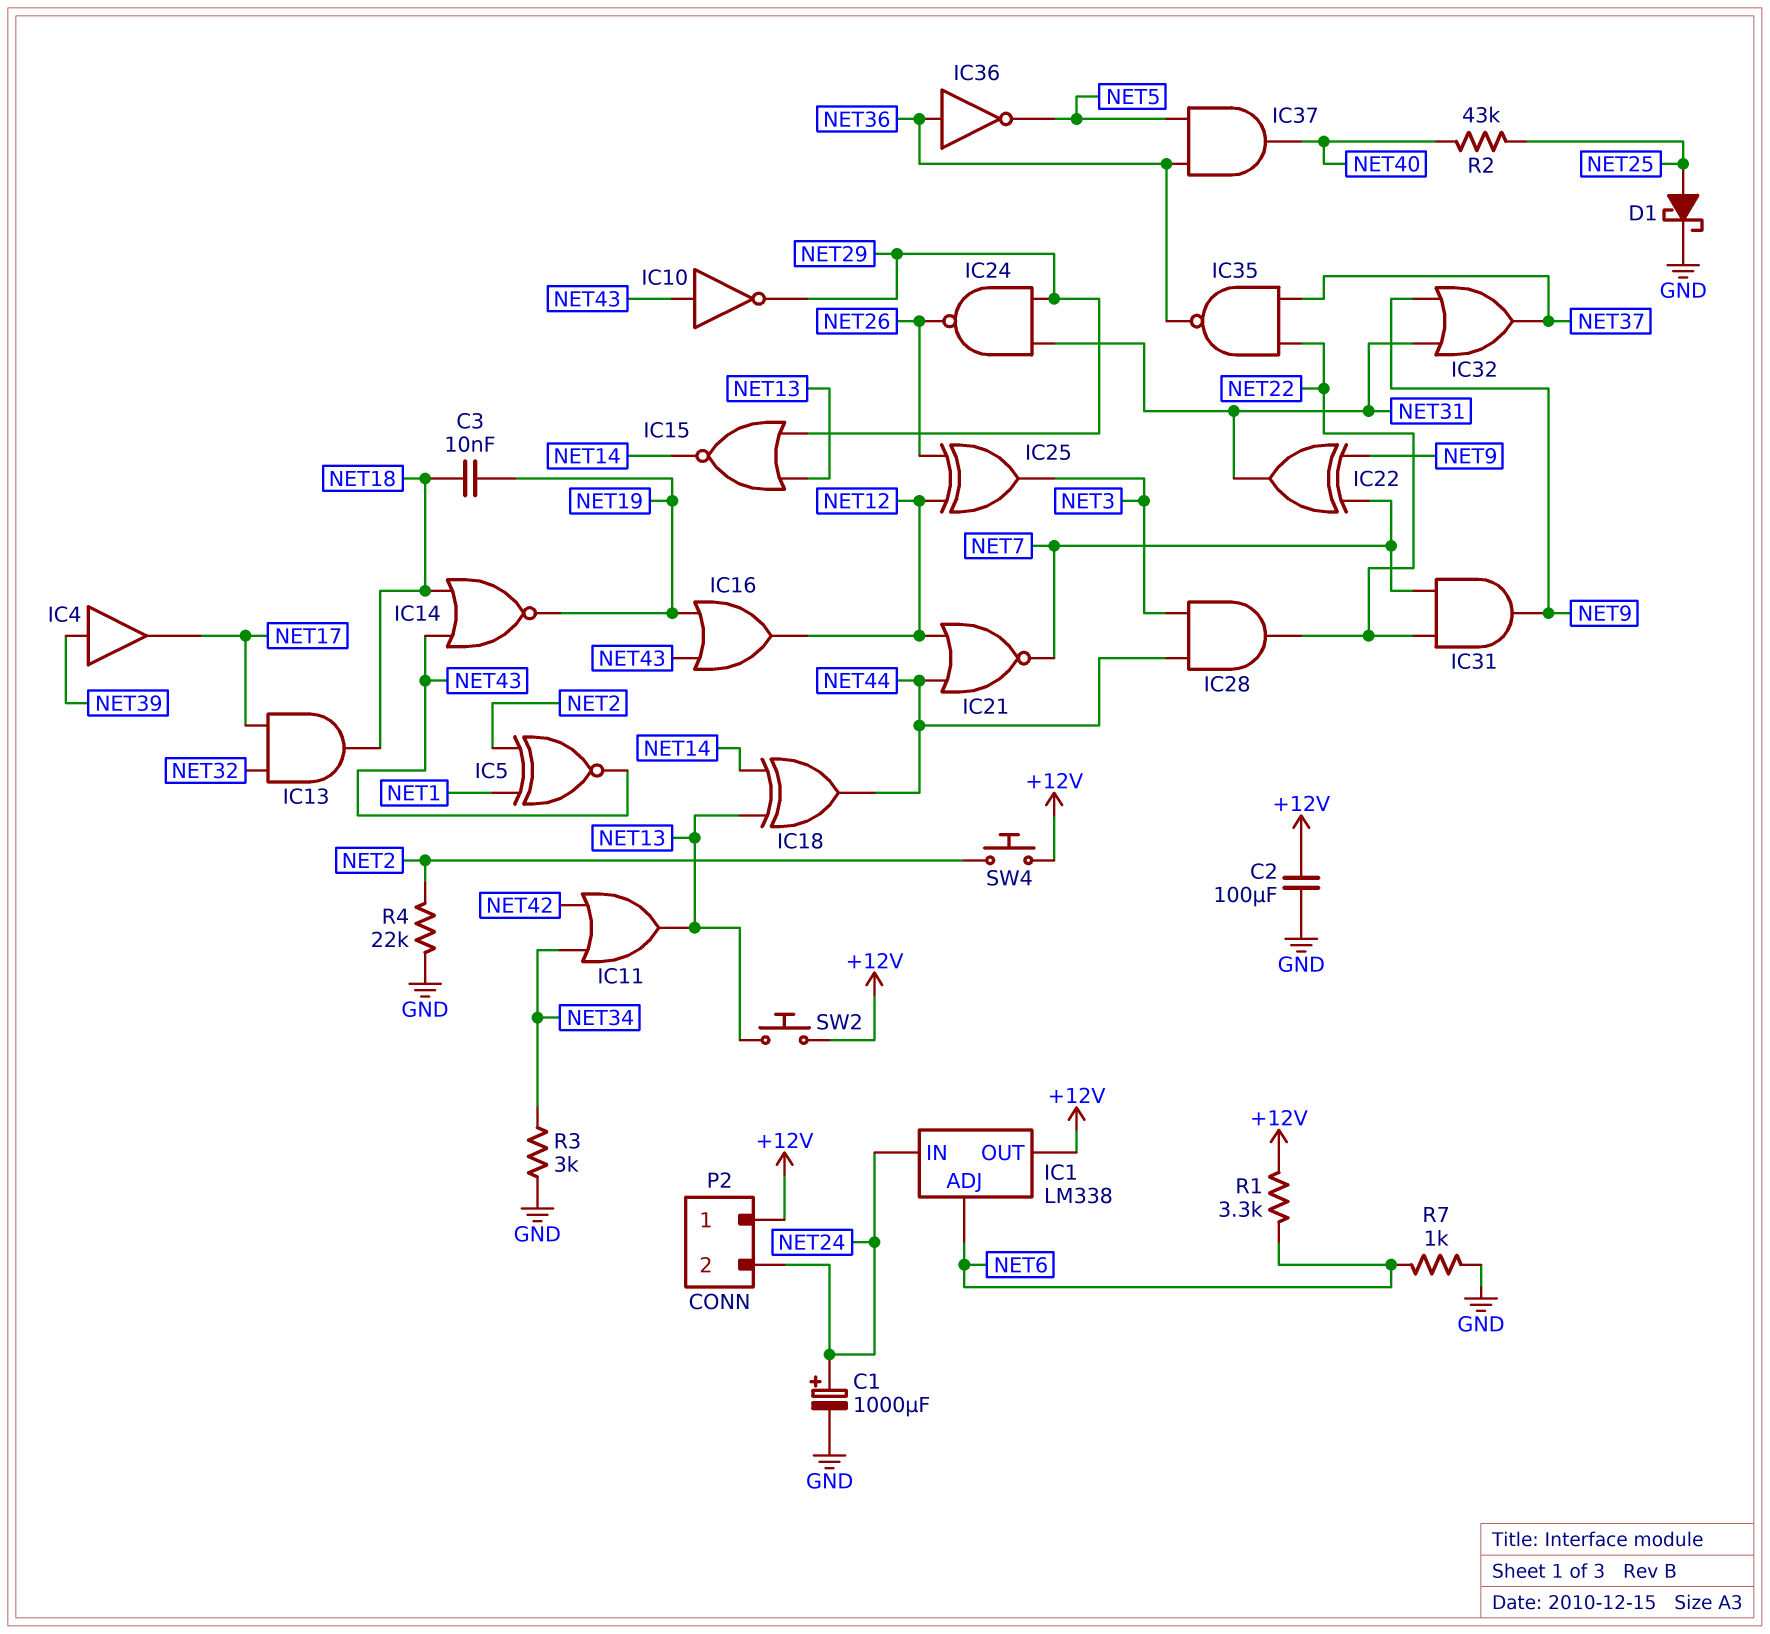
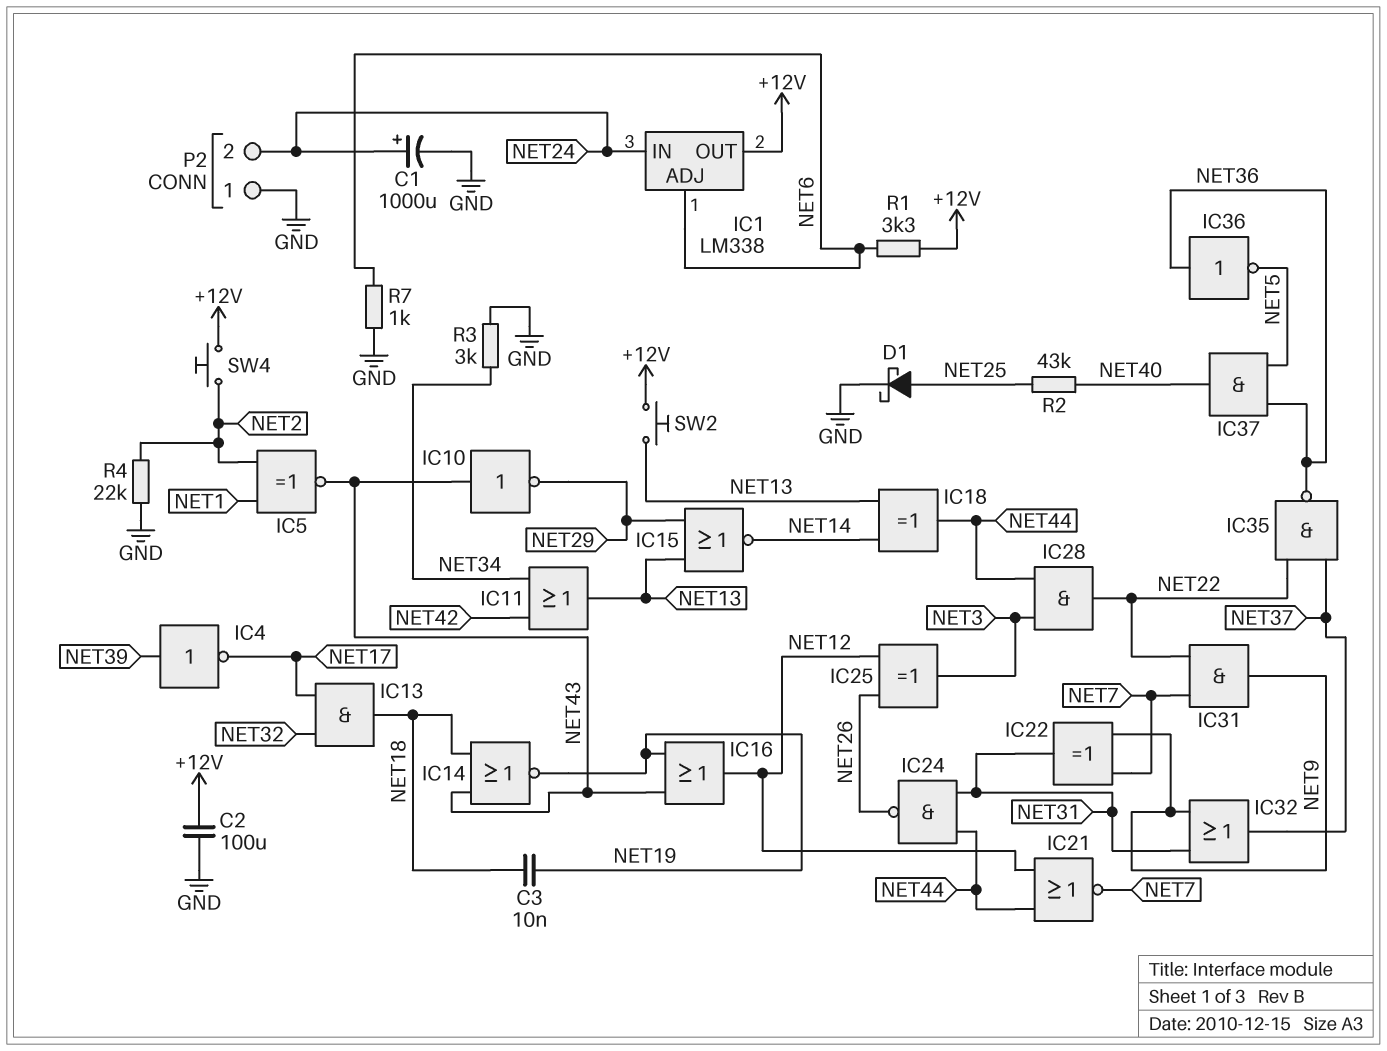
IC4: buffer (in NET39, out NET17) -> NOT (in NET39, out NET17)
IC24: NAND (in NET29, in NET31, out NET26) -> NAND (in NET31, in NET44, out NET26)
P2 pin 1: +12V -> GND

